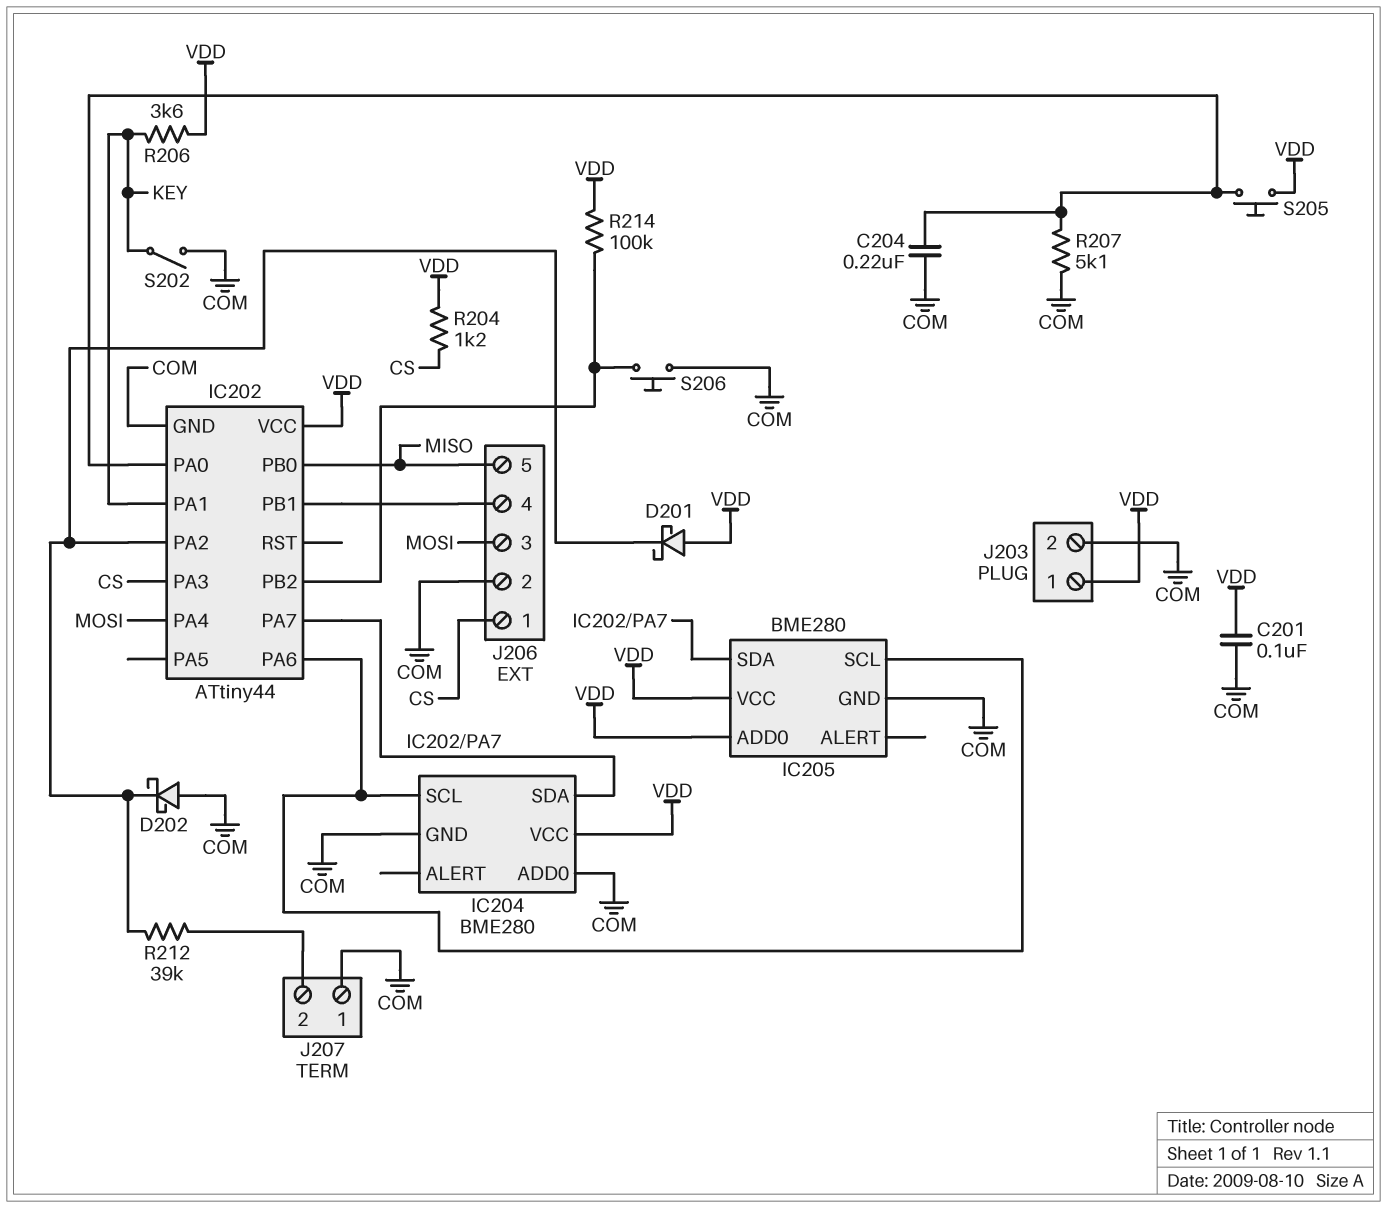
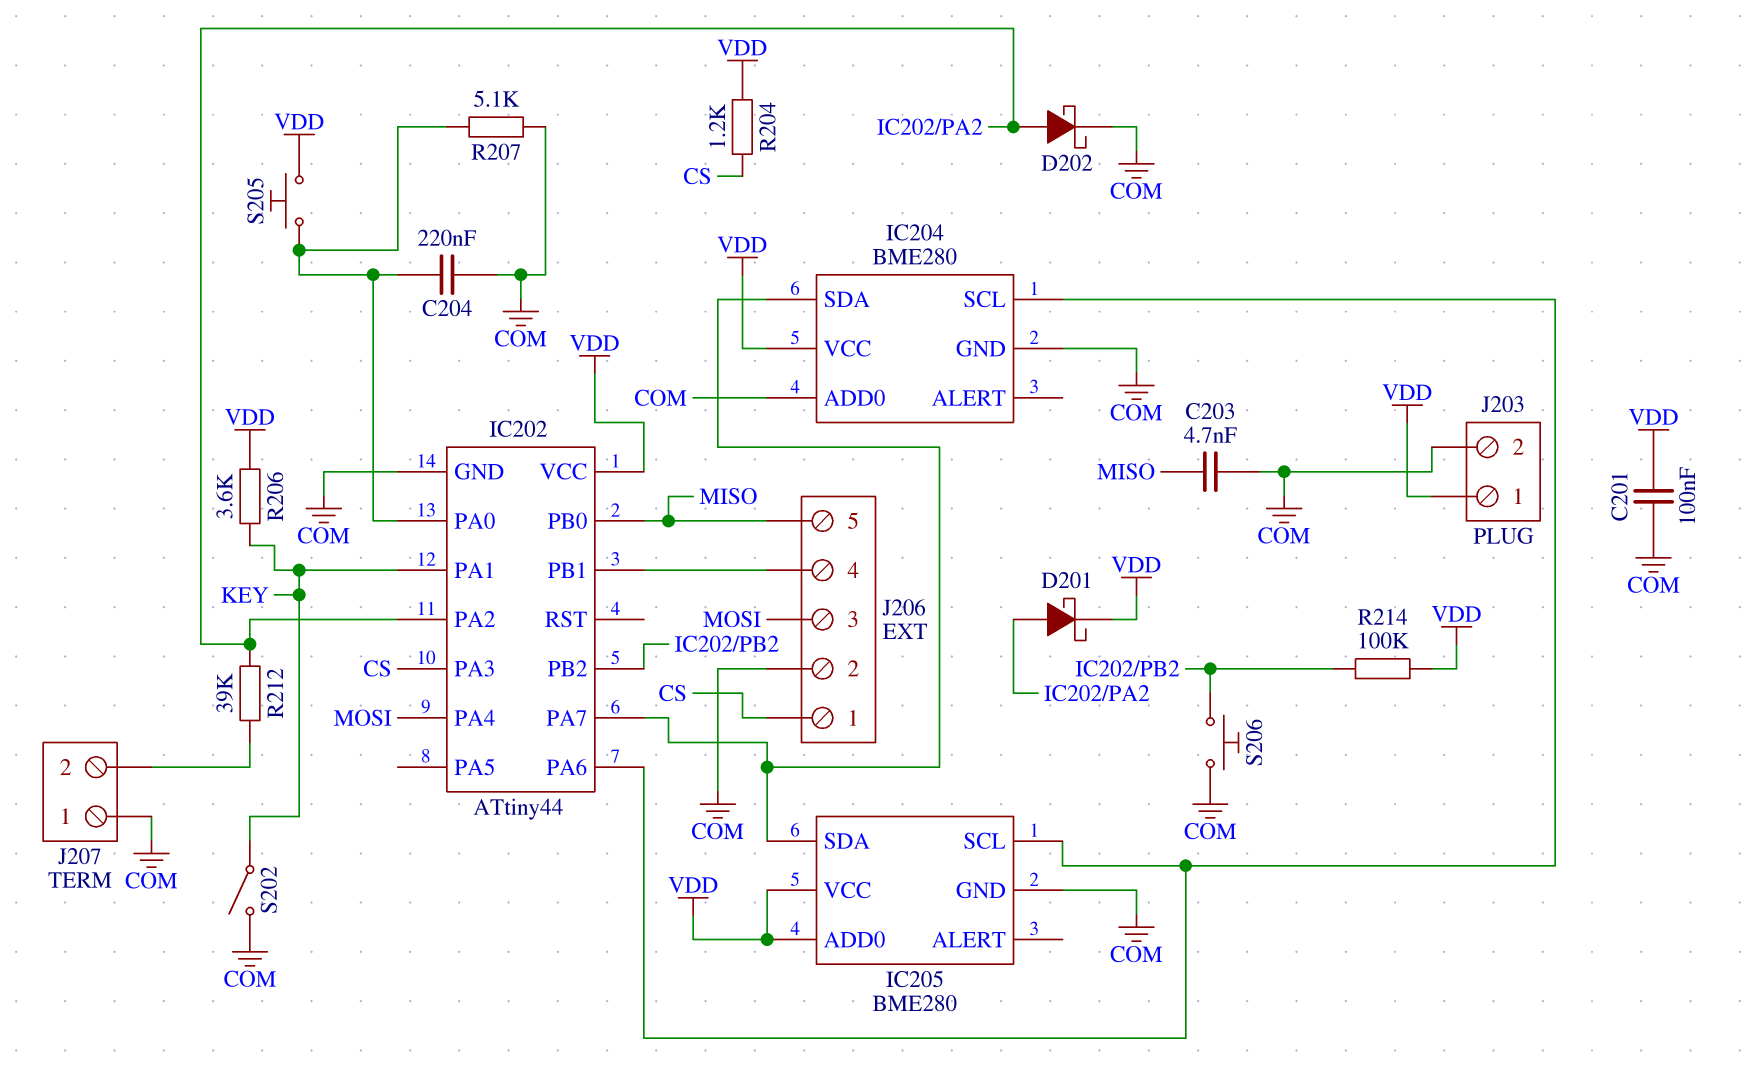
C203: none -> 4.7nF (COM, MISO)
D201: schottky (A VDD, K IC202/PA2) -> schottky (A IC202/PA2, K VDD)
D202: schottky (A COM, K IC202/PA2) -> schottky (A IC202/PA2, K COM)

